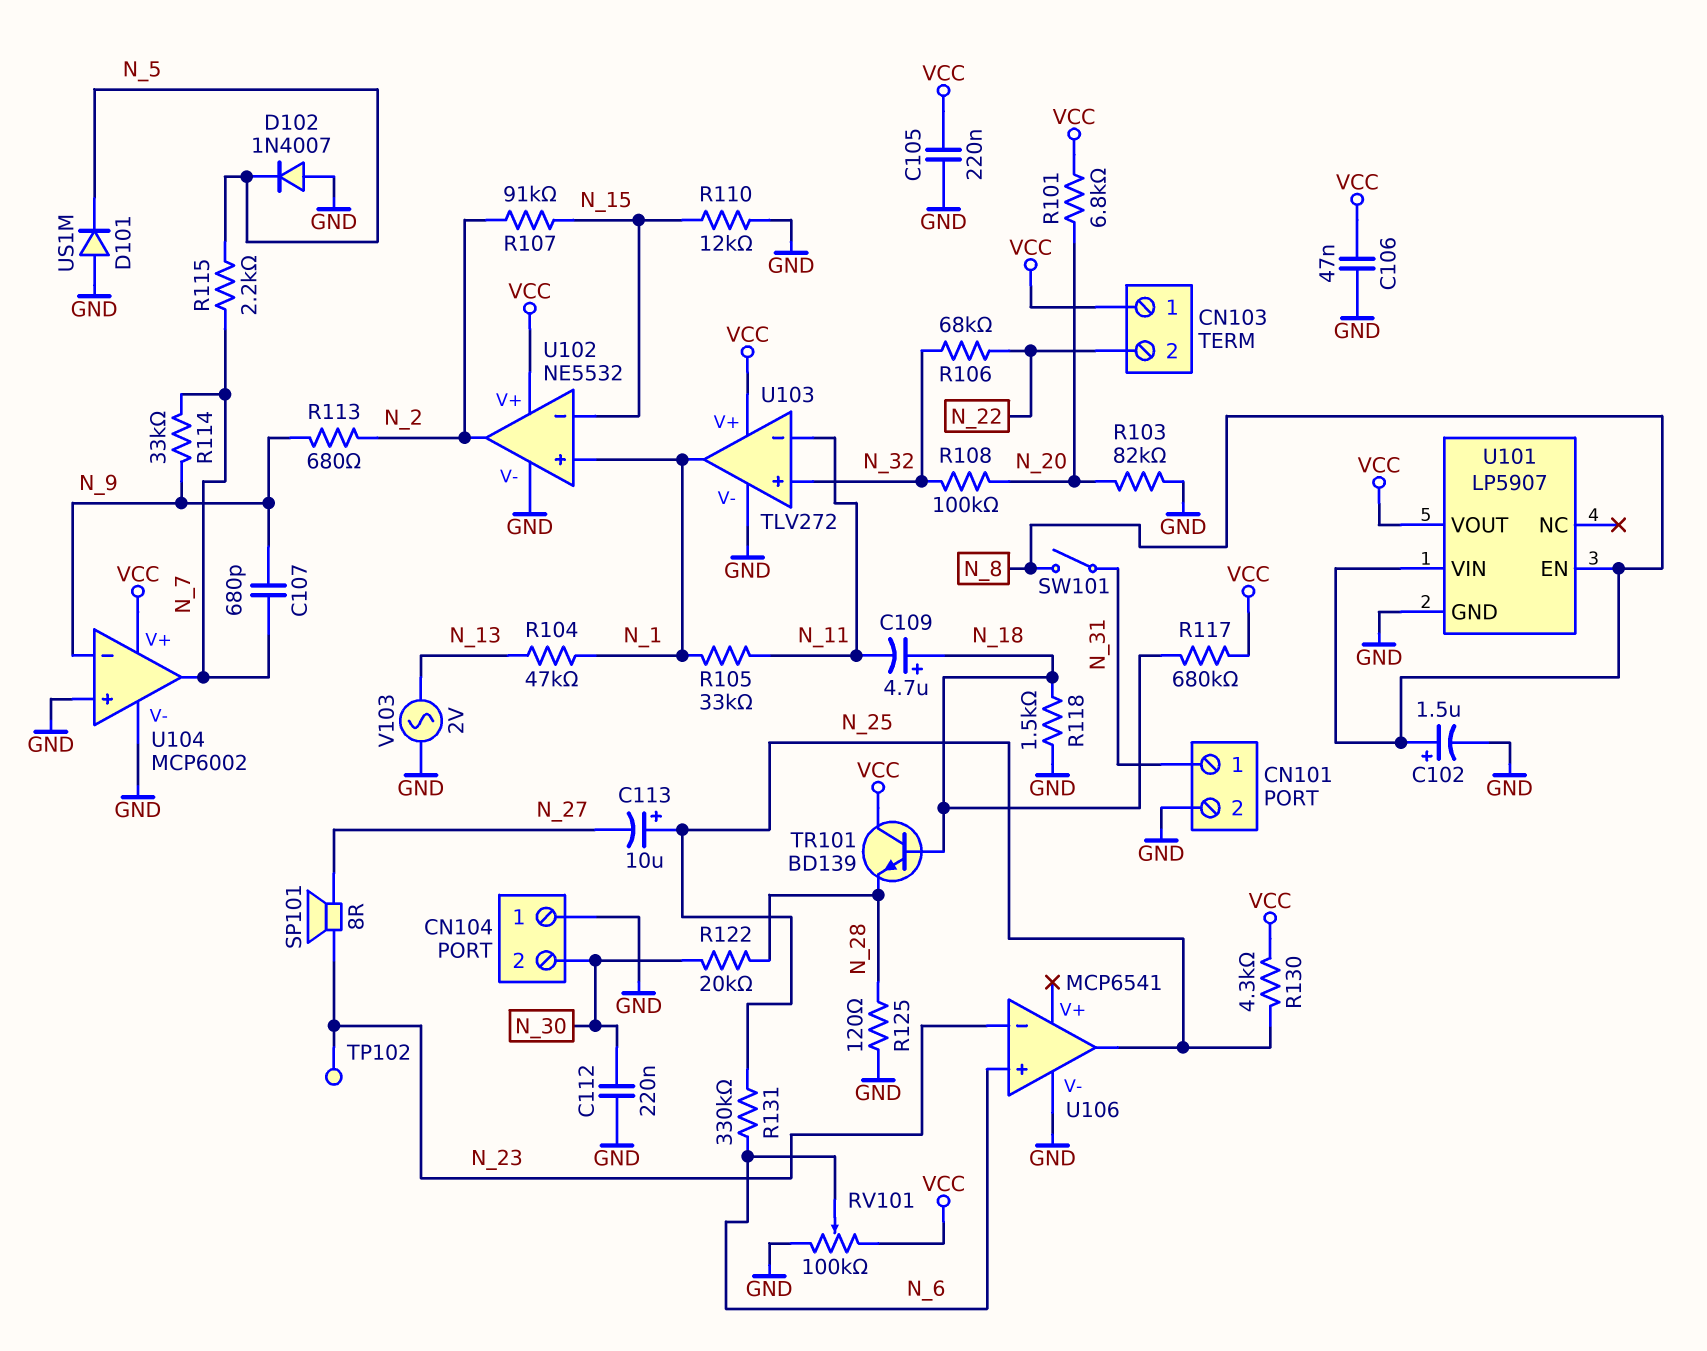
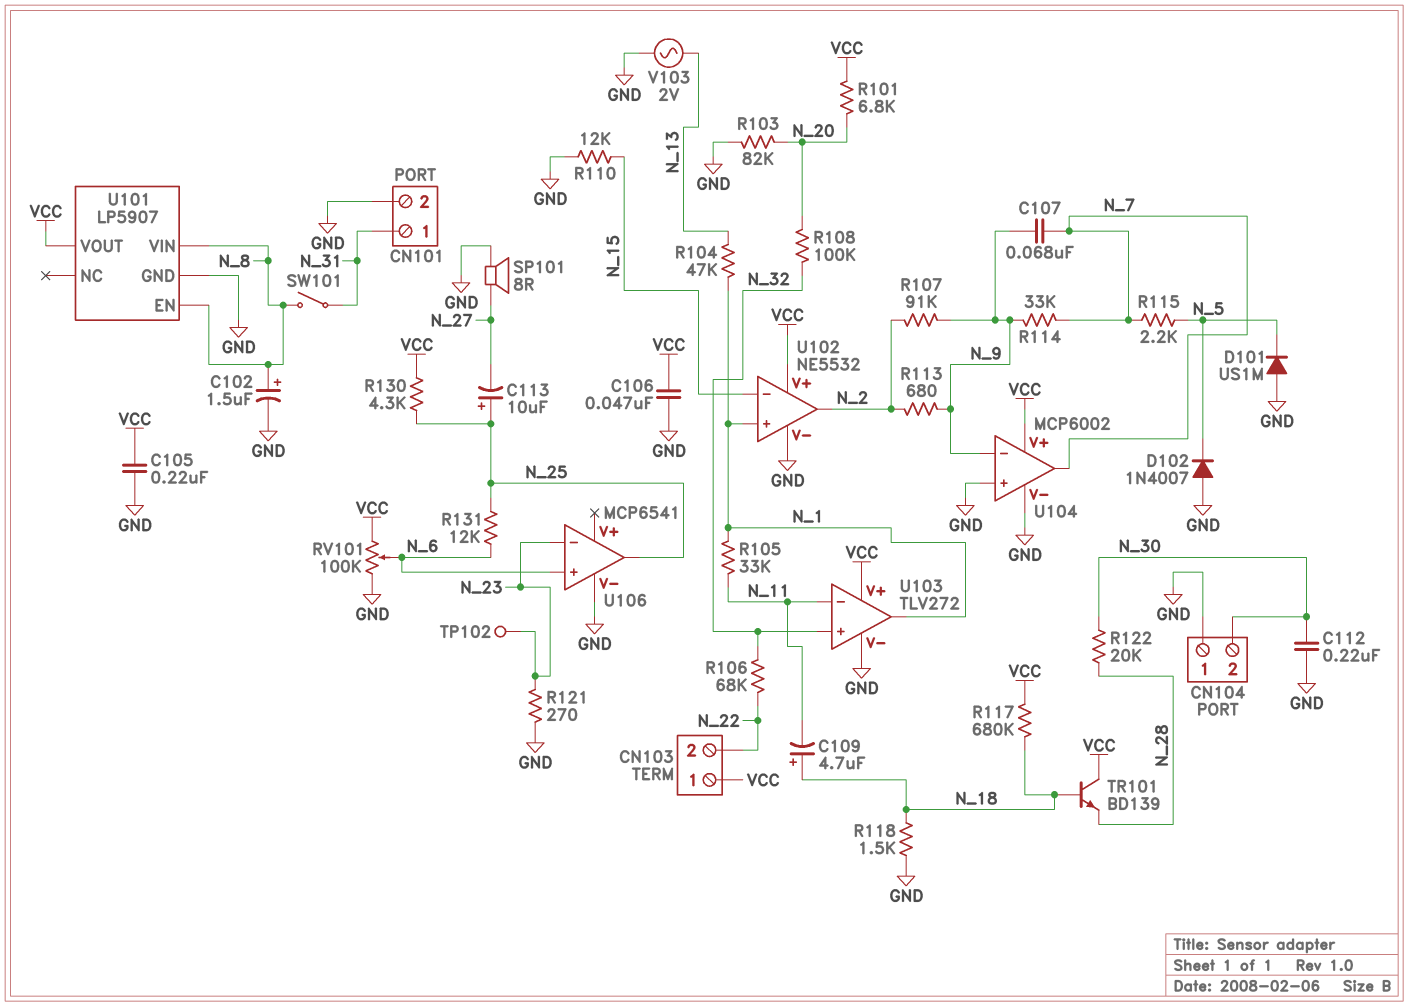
C107: 680pF (N_7, N_9) -> 68nF (N_7, N_9)
R107: 91k (N_2, N_15) -> 91k (N_2, N_9)
R121: none -> 270 (GND, N_23)
R125: 120 (GND, N_28) -> none
R131: 330k (N_6, N_25) -> 12k (N_6, N_25)
SP101: speaker 8R (N_23, N_27) -> speaker 8R (GND, N_27)

